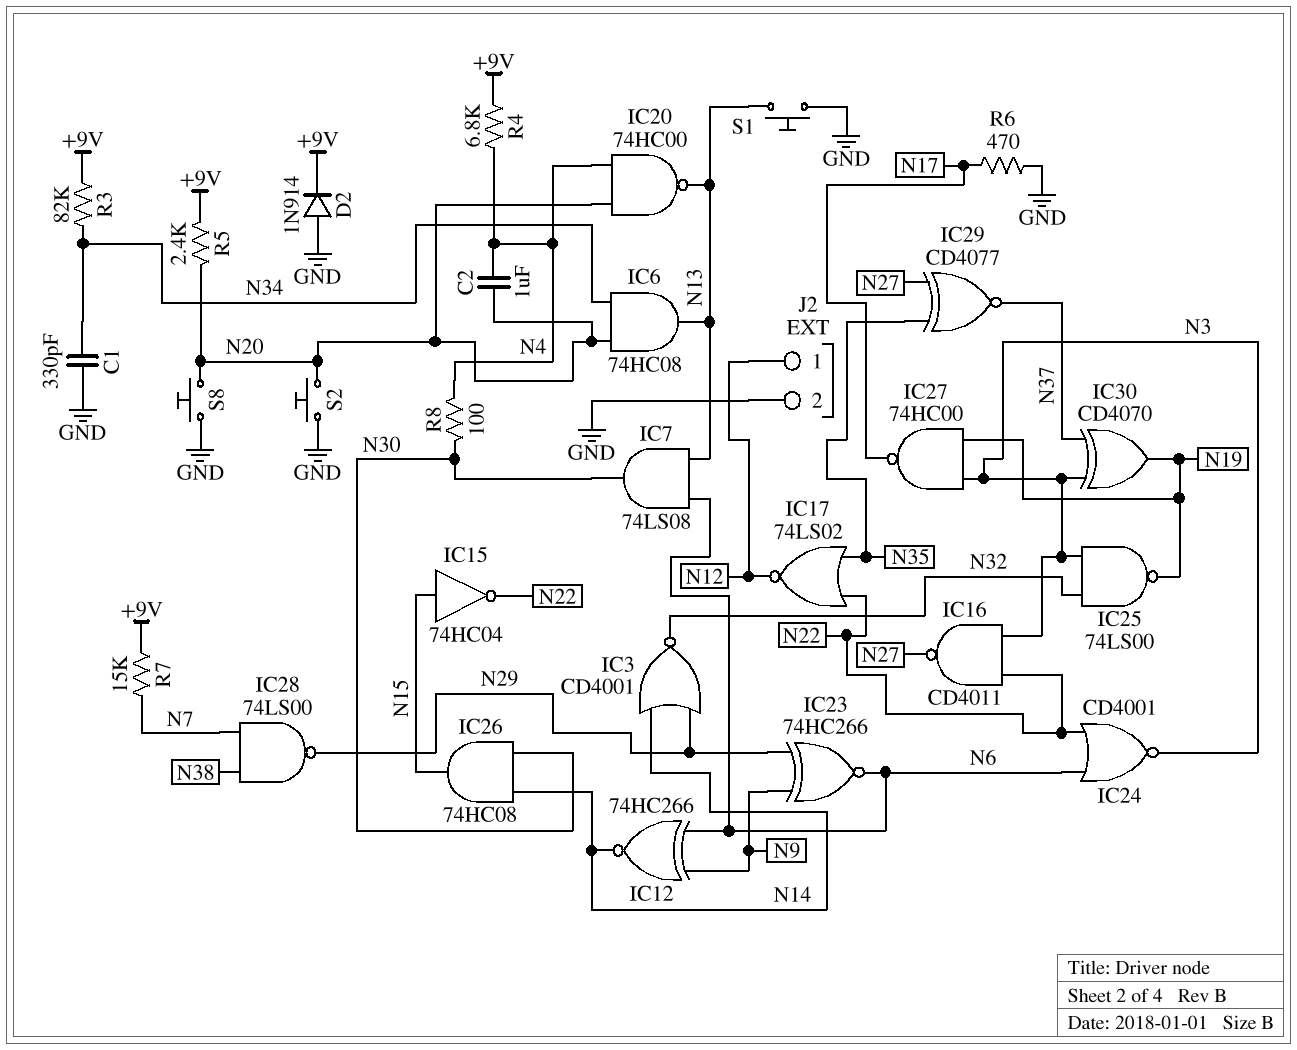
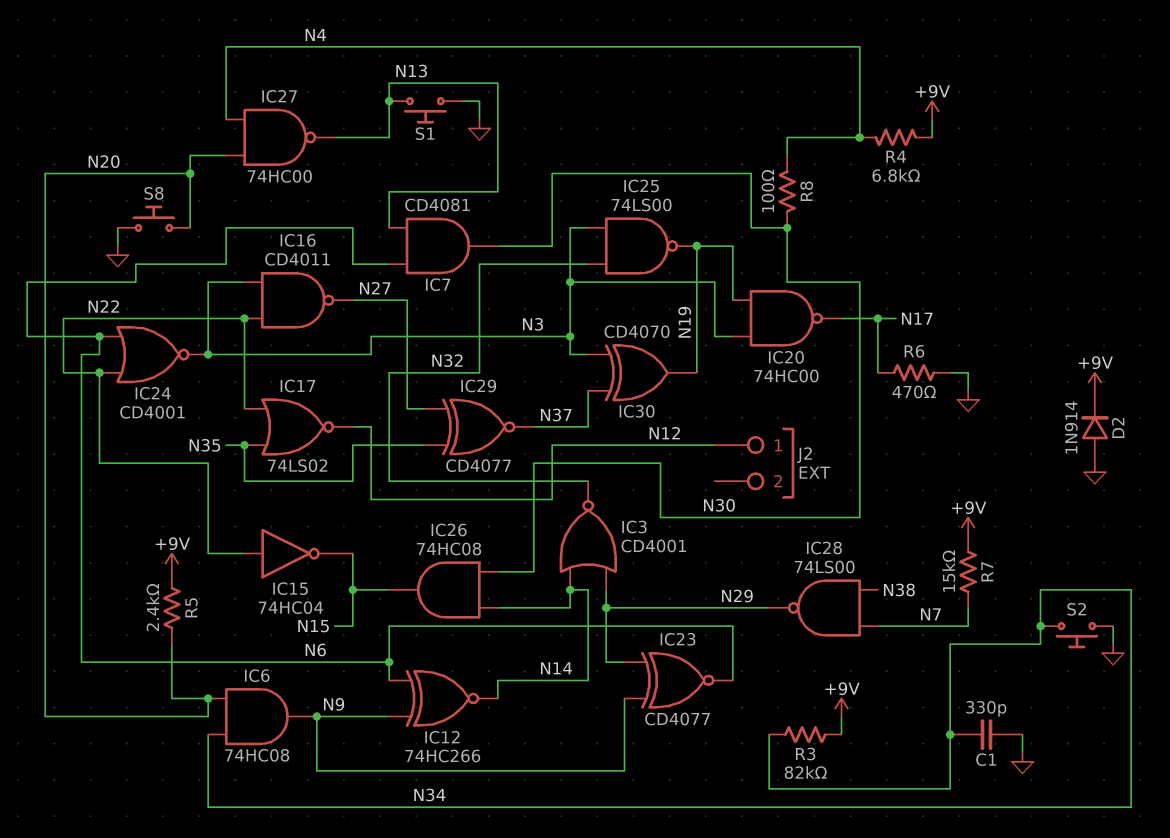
C2: 1uF (N4, N20) -> none
IC6: AND 74HC08 (in N20, in N34, out N13) -> AND 74HC08 (in N20, in N34, out N9)
IC7: AND 74LS08 (in N6, in N13, out N30) -> AND CD4081 (in N6, in N13, out N30)
IC15: NOT 74HC04 (in N15, out N22) -> NOT 74HC04 (in N22, out N15)
IC20: NAND 74HC00 (in N4, in N20, out N13) -> NAND 74HC00 (in N3, in N19, out N17)
IC23: XNOR 74HC266 (in N9, in N29, out N6) -> XNOR CD4077 (in N9, in N29, out N6)
IC27: NAND 74HC00 (in N3, in N19, out N17) -> NAND 74HC00 (in N4, in N20, out N13)
J2 pin 2: GND -> none
S2: button (GND, N20) -> button (GND, N34)

